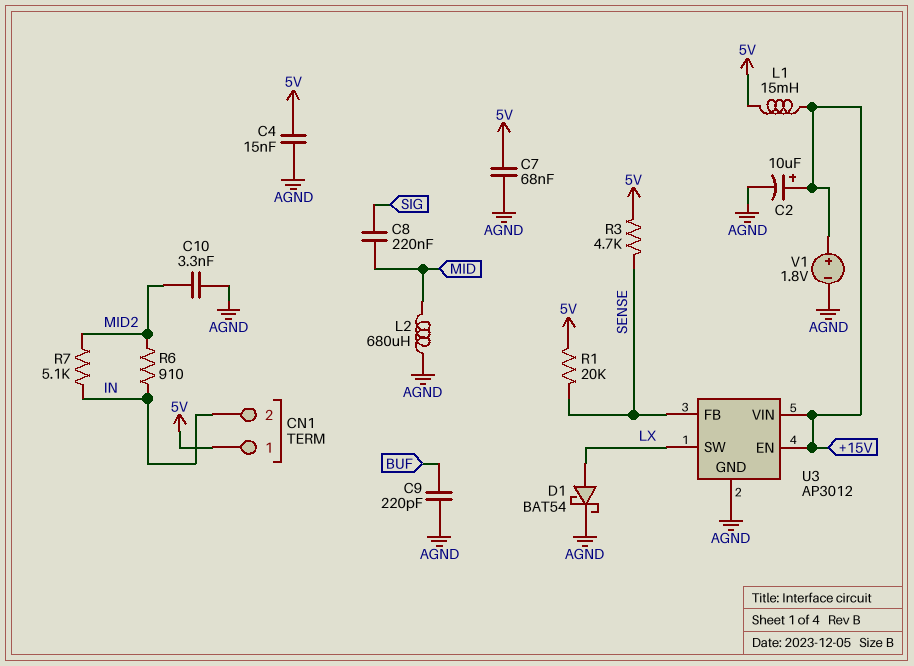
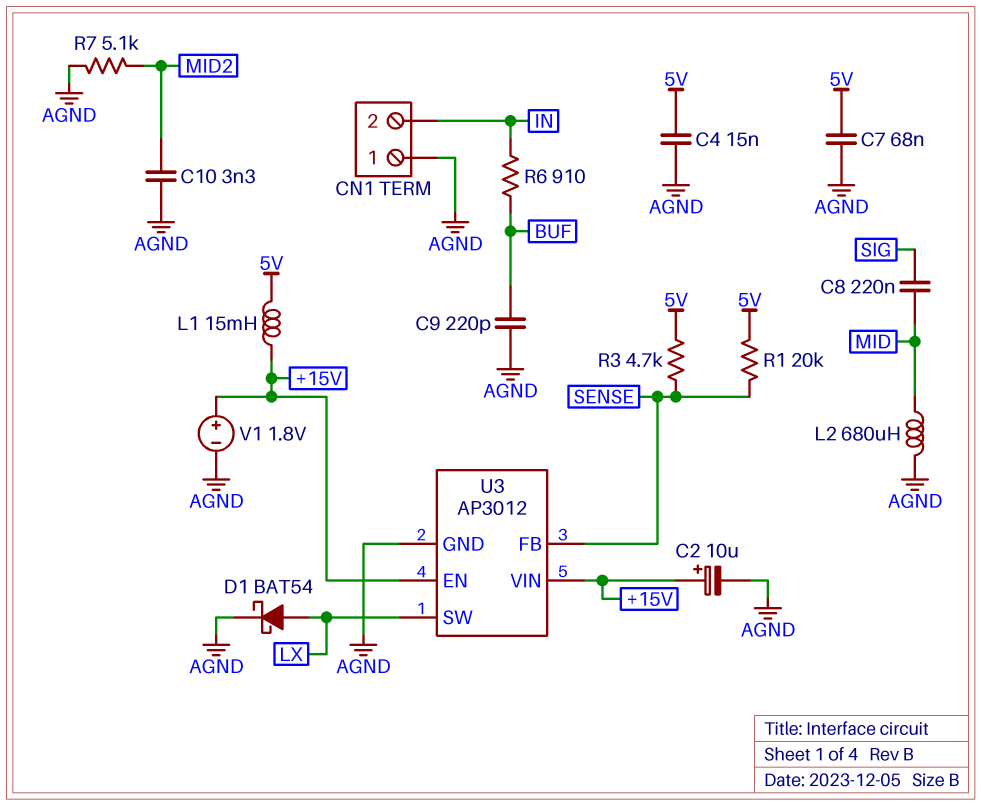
CN1 pin 1: 5V -> AGND
R6: 910 (IN, MID2) -> 910 (BUF, IN)
R7: 5.1k (IN, MID2) -> 5.1k (AGND, MID2)

